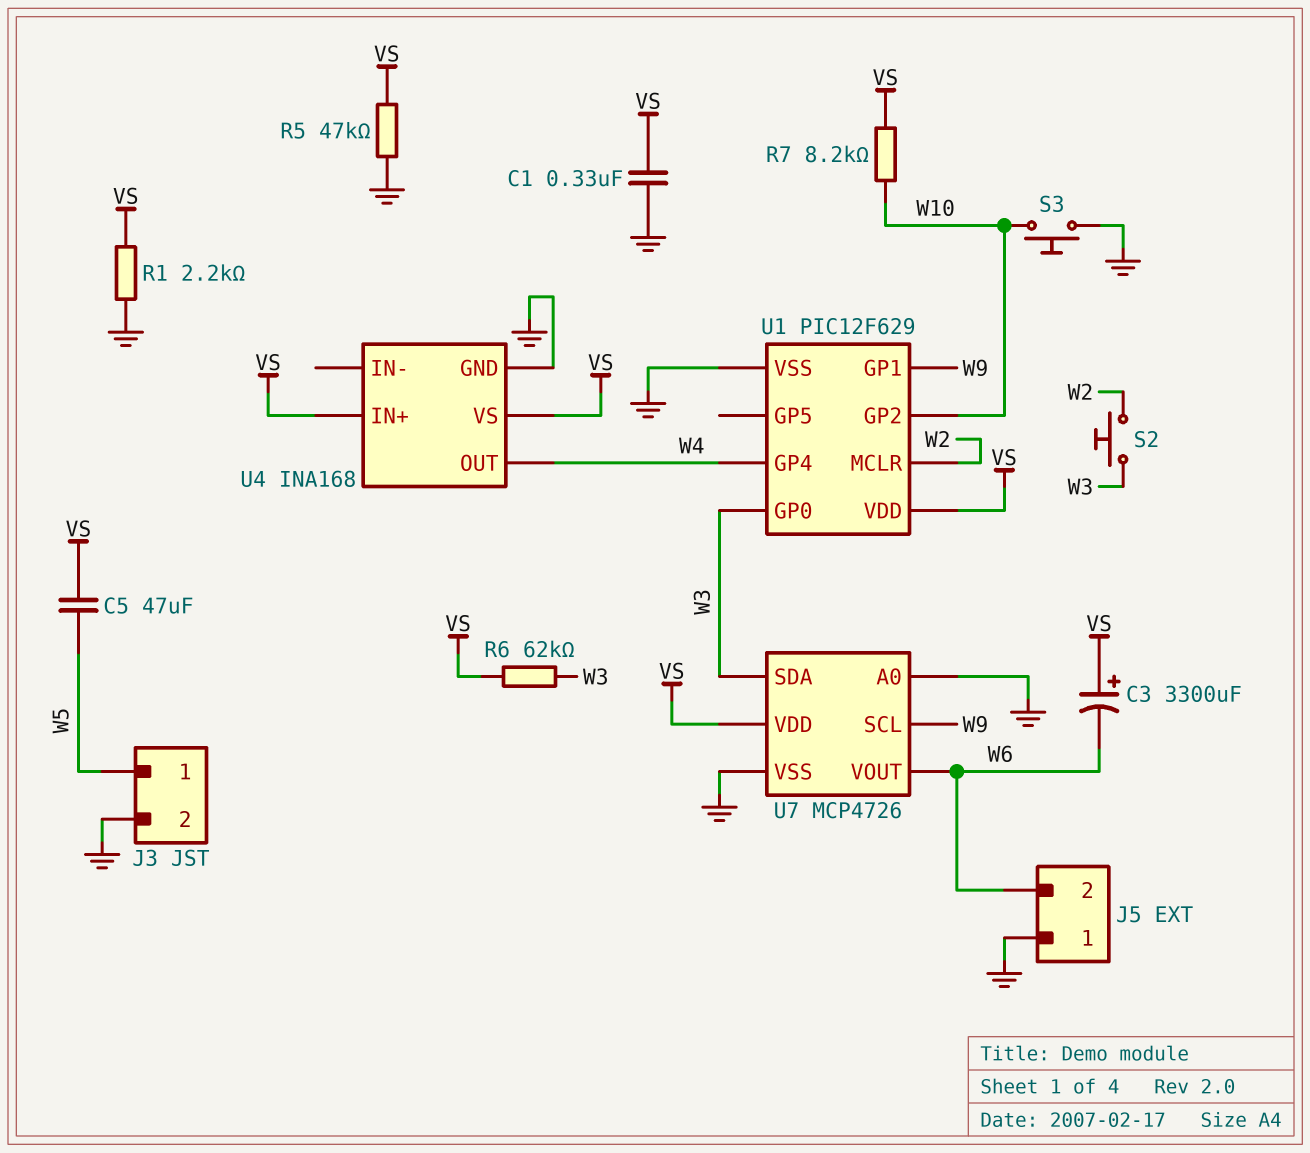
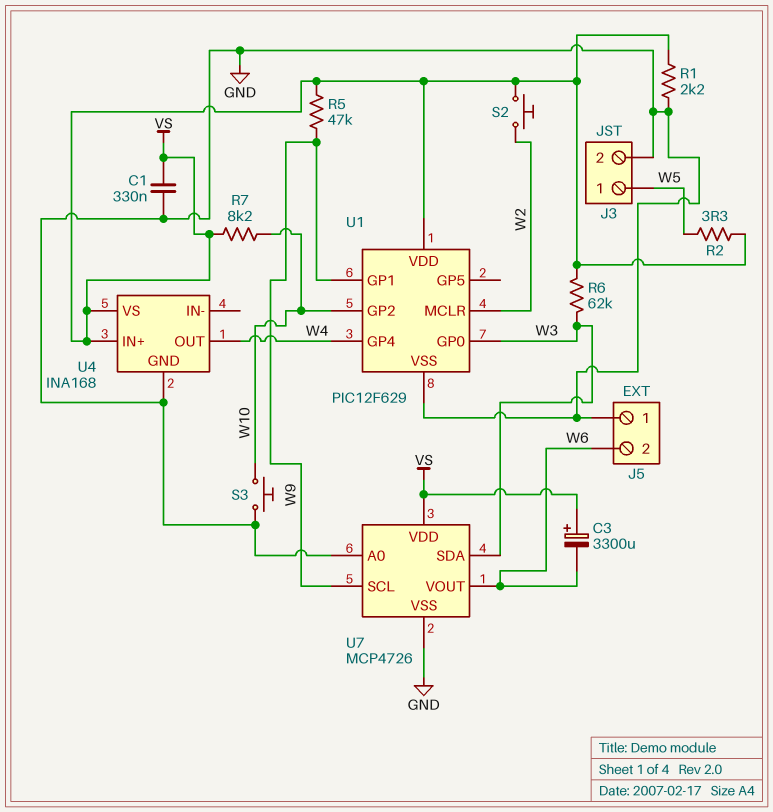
C5: 47uF (VS, W5) -> none
R2: none -> 3.3 (VS, W5)
R5: 47k (GND, VS) -> 47k (VS, W9)
S2: button (W2, W3) -> button (VS, W2)

